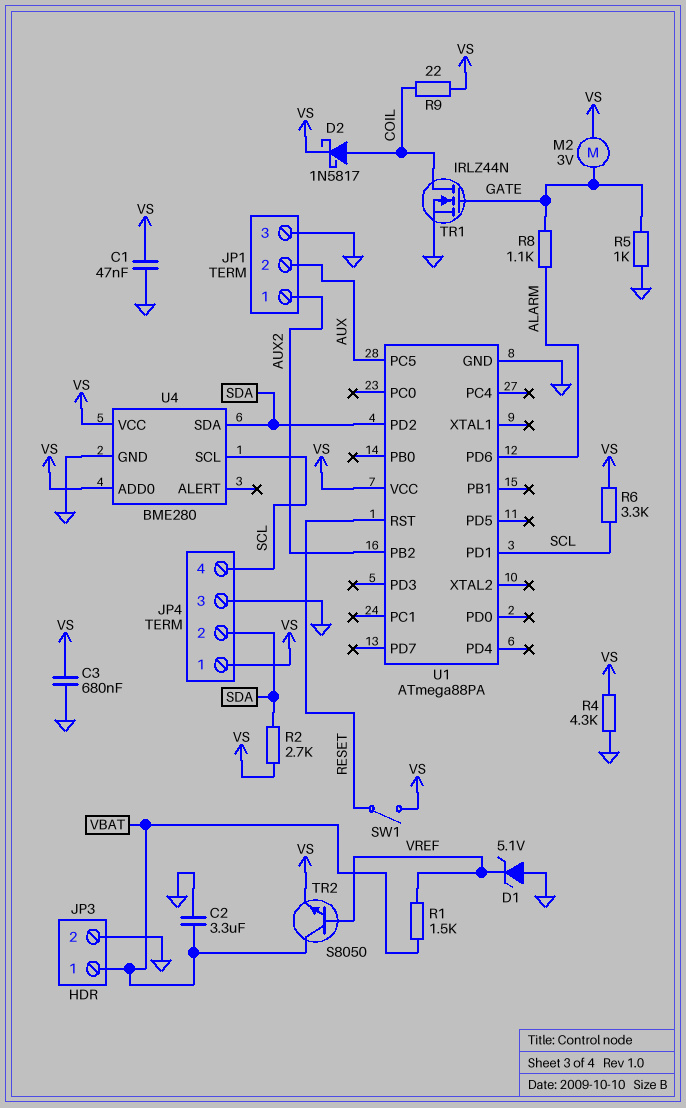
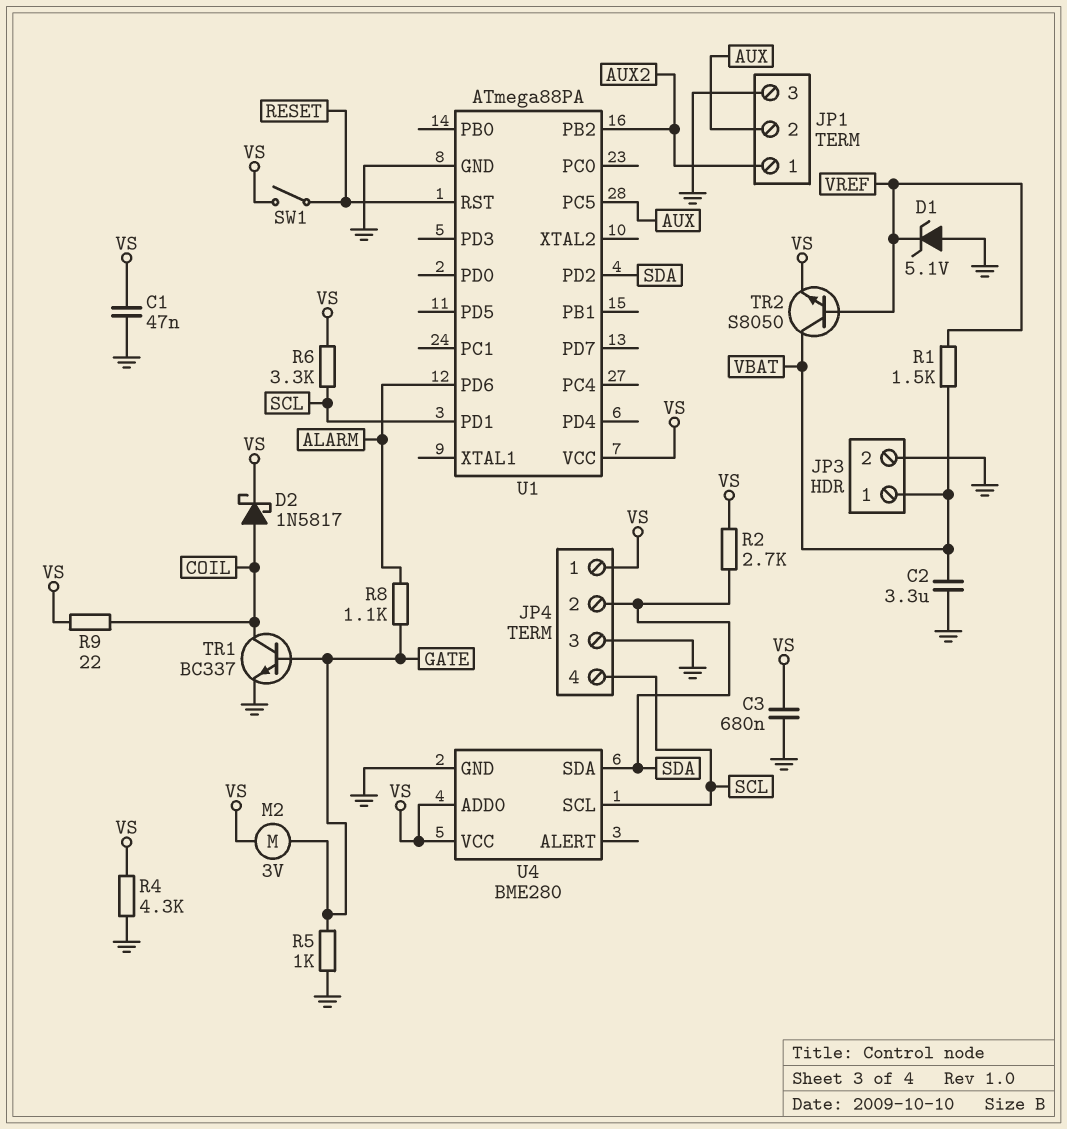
TR1: NMOS IRLZ44N (G GATE, D COIL, S GND) -> NPN BC337 (B GATE, C COIL, E GND)

